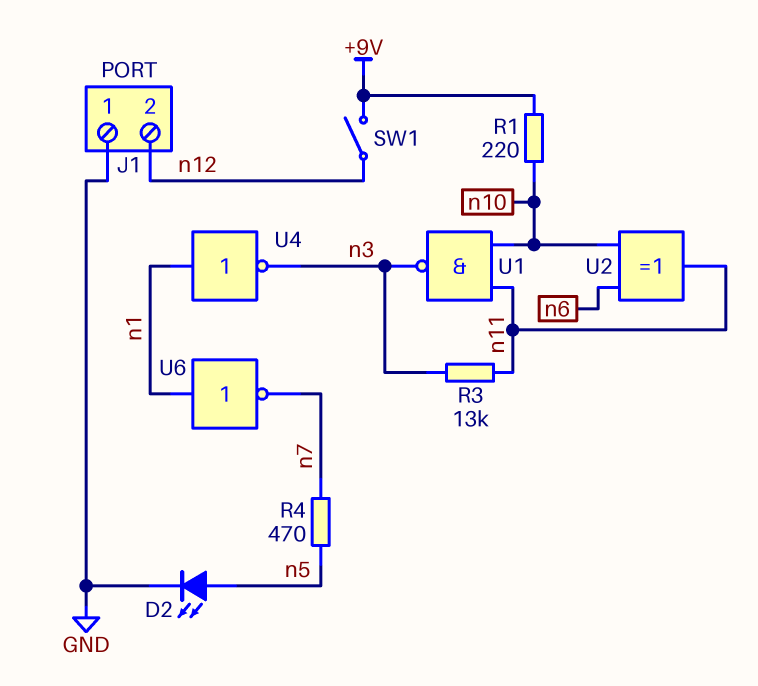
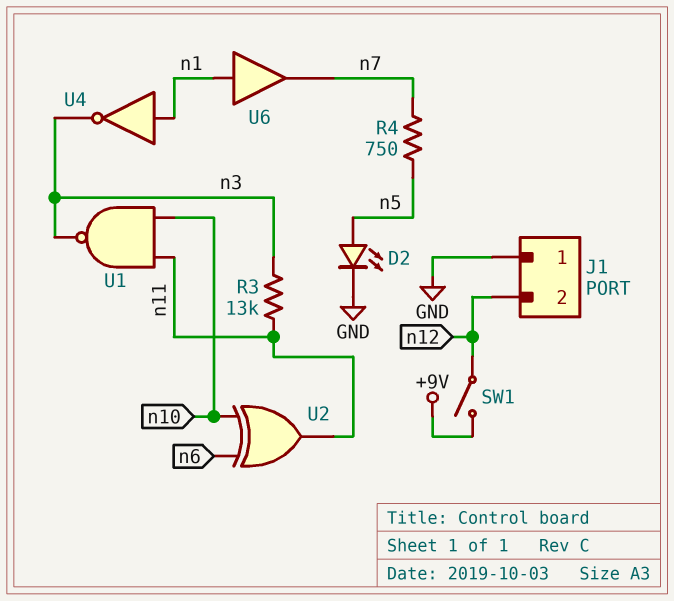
R1: 220 (+9V, n10) -> none
R4: 470 (n5, n7) -> 750 (n5, n7)
U6: NOT (in n1, out n7) -> buffer (in n1, out n7)

